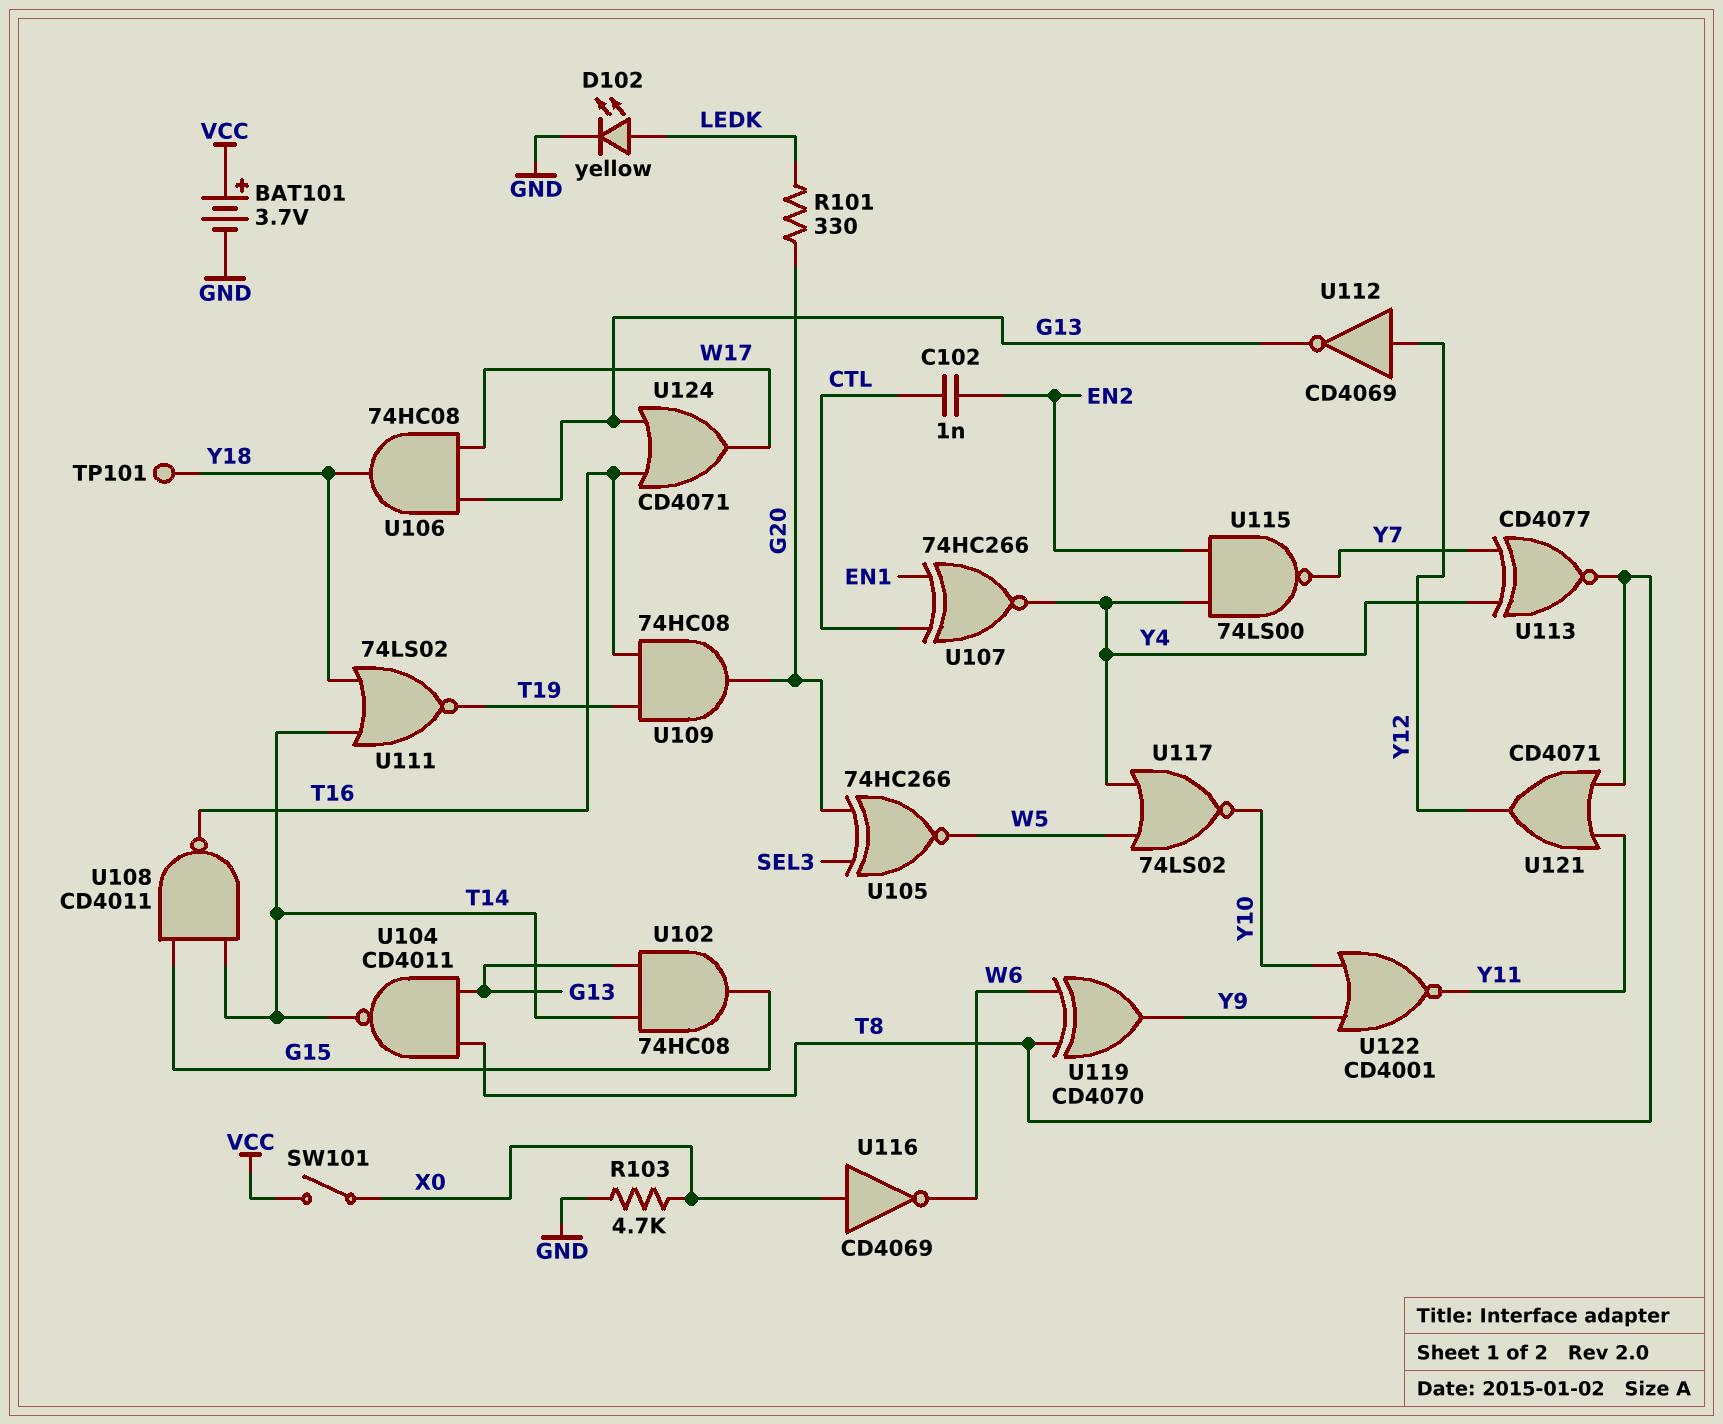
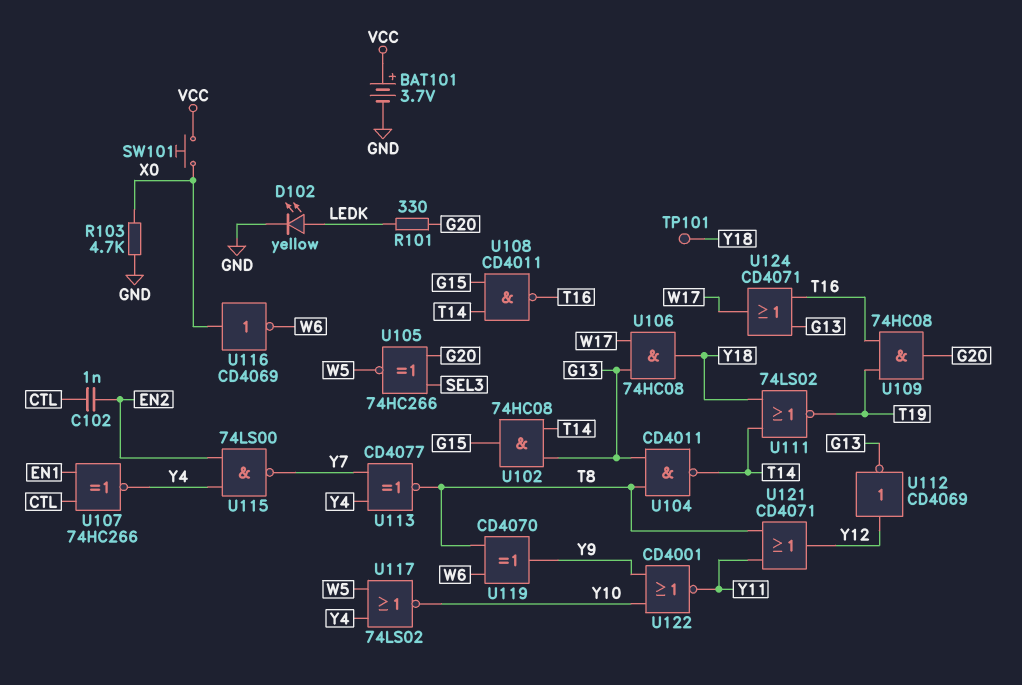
SW101: switch (VCC, X0) -> button (VCC, X0)

